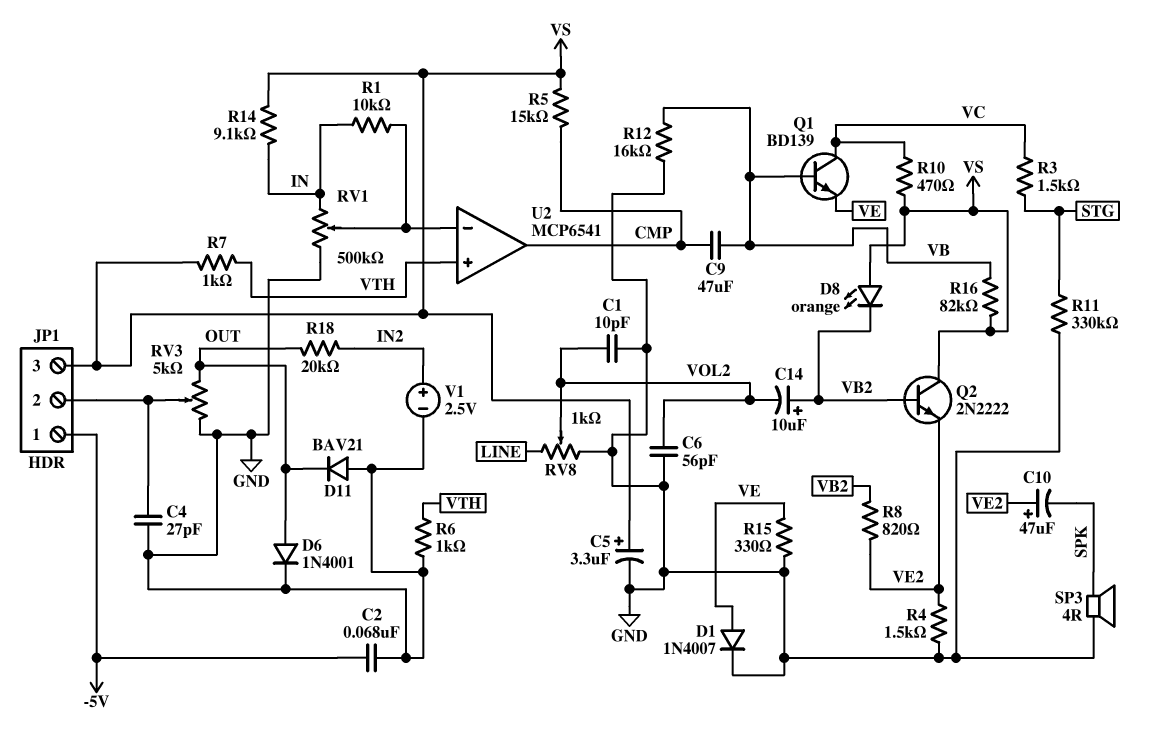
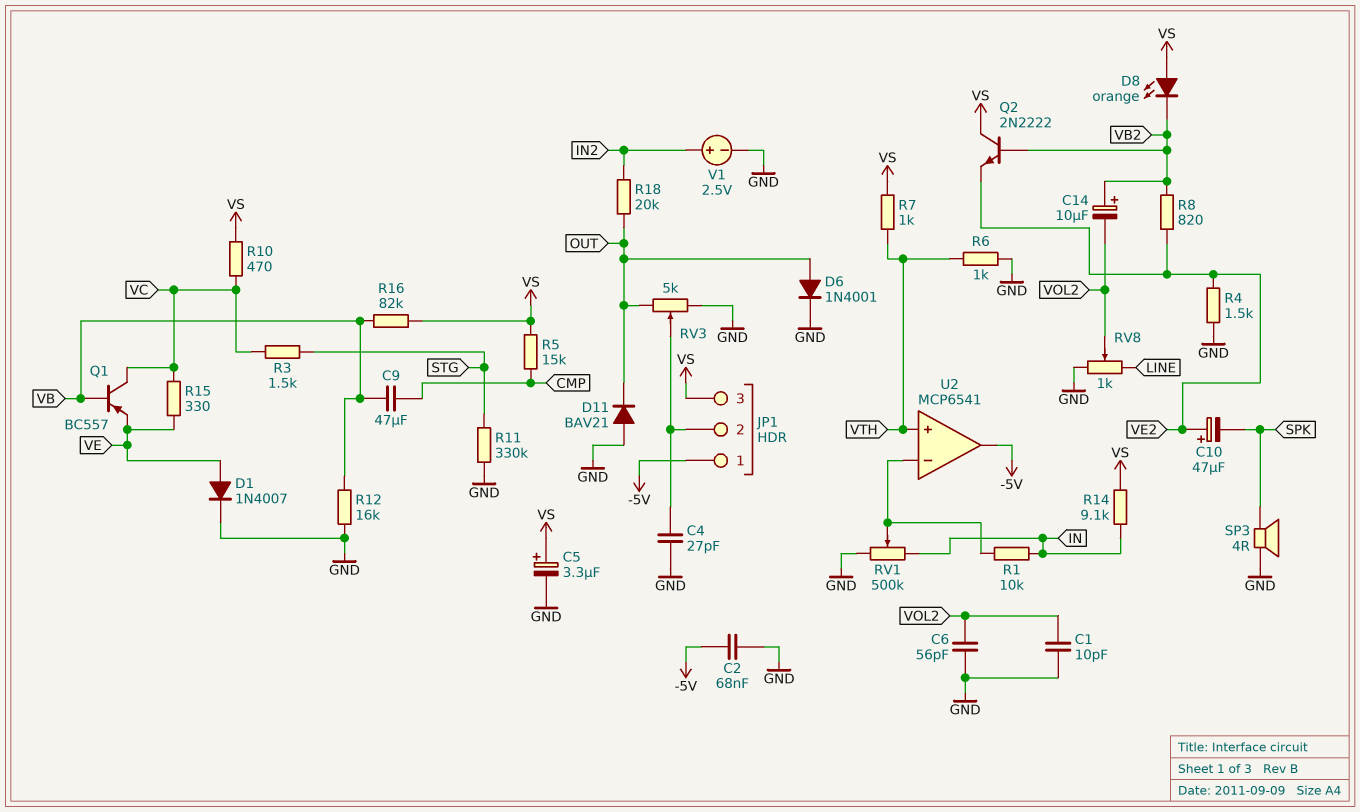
Q1: NPN BD139 (B VB, C VC, E VE) -> PNP BC557 (B VB, C VC, E VE)
R15: 330 (GND, VE) -> 330 (VC, VE)
U2 pin out: CMP -> -5V

